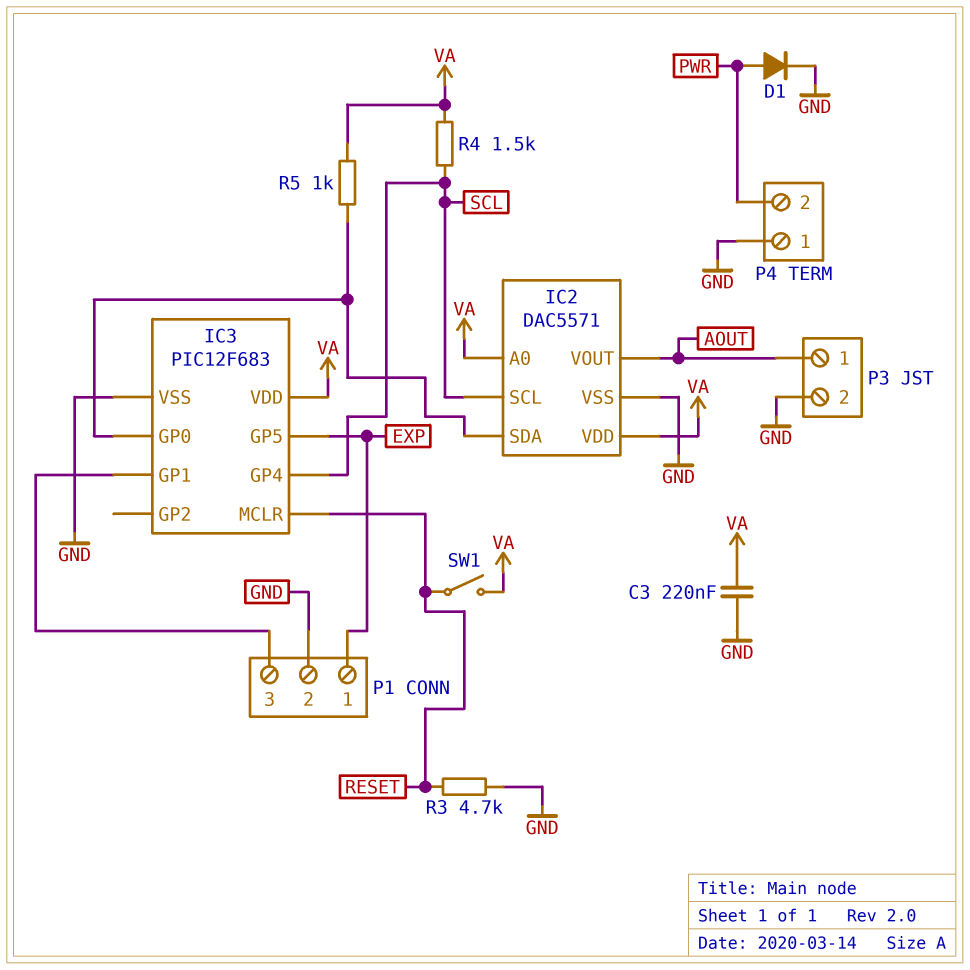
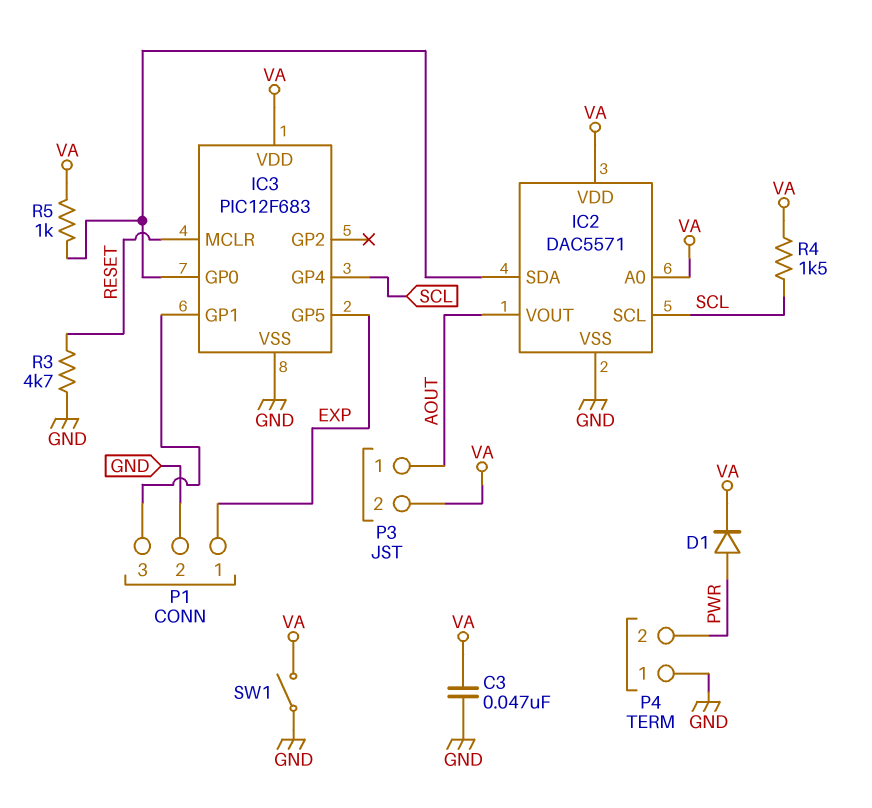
C3: 220nF (GND, VA) -> 47nF (GND, VA)
D1: diode (A PWR, K GND) -> diode (A PWR, K VA)
P3 pin 2: GND -> VA
SW1: switch (RESET, VA) -> switch (GND, VA)

